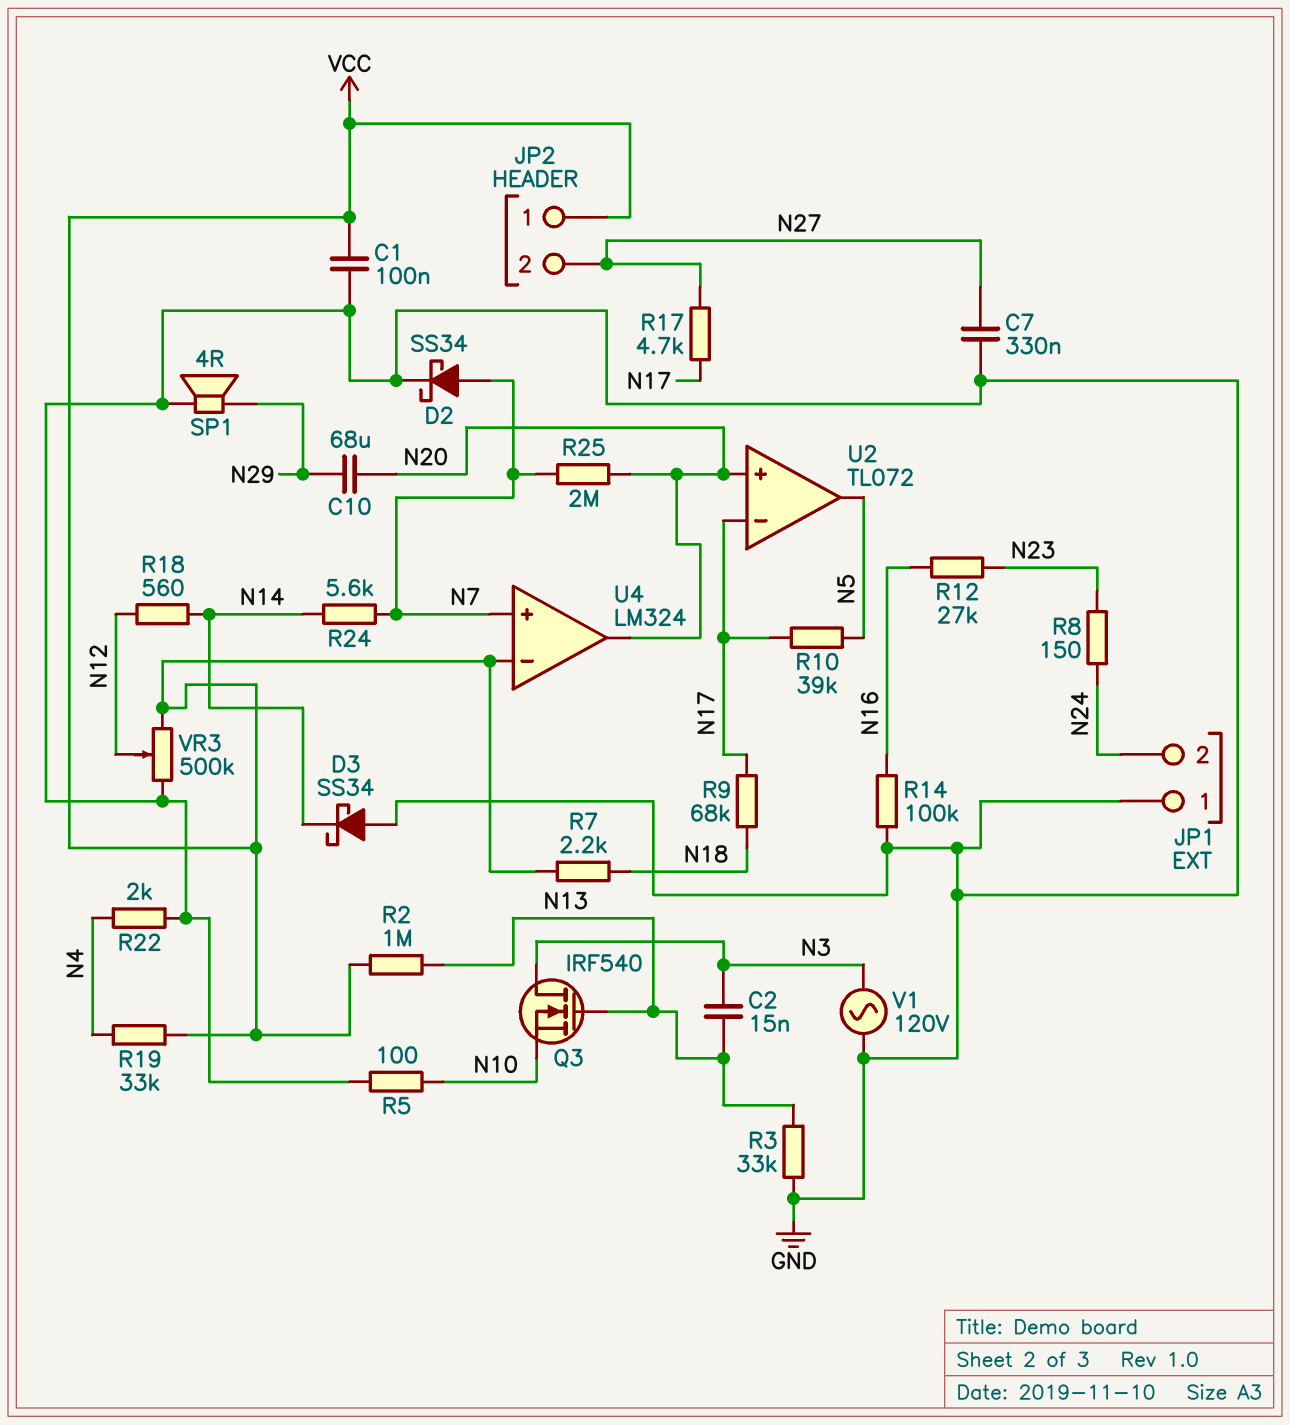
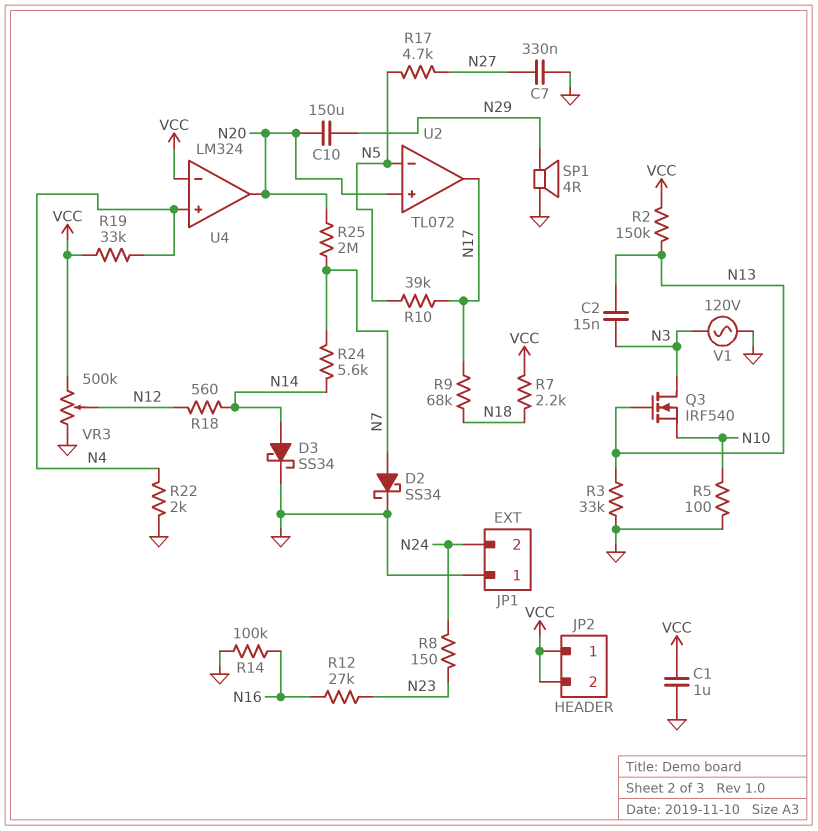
C1: 100nF (GND, VCC) -> 1uF (GND, VCC)
C10: 68uF (N20, N29) -> 150uF (N20, N29)
D3: schottky SS34 (A GND, K N14) -> schottky SS34 (A N14, K GND)
JP2 pin 2: N27 -> VCC
R2: 1M (N13, VCC) -> 150k (N13, VCC)
R17: 4.7k (N17, N27) -> 4.7k (N5, N27)
U2 pin in-: N17 -> N5
U2 pin out: N5 -> N17
U4 pin in+: N7 -> N4

